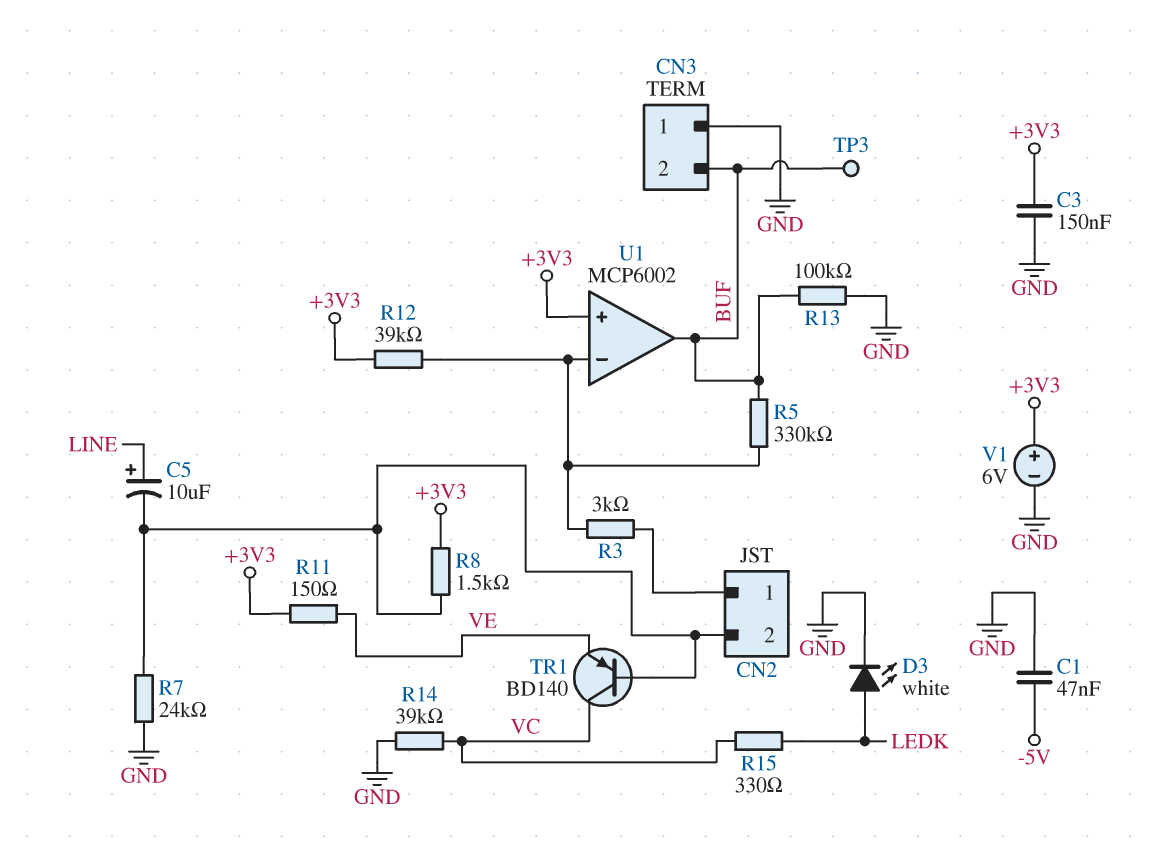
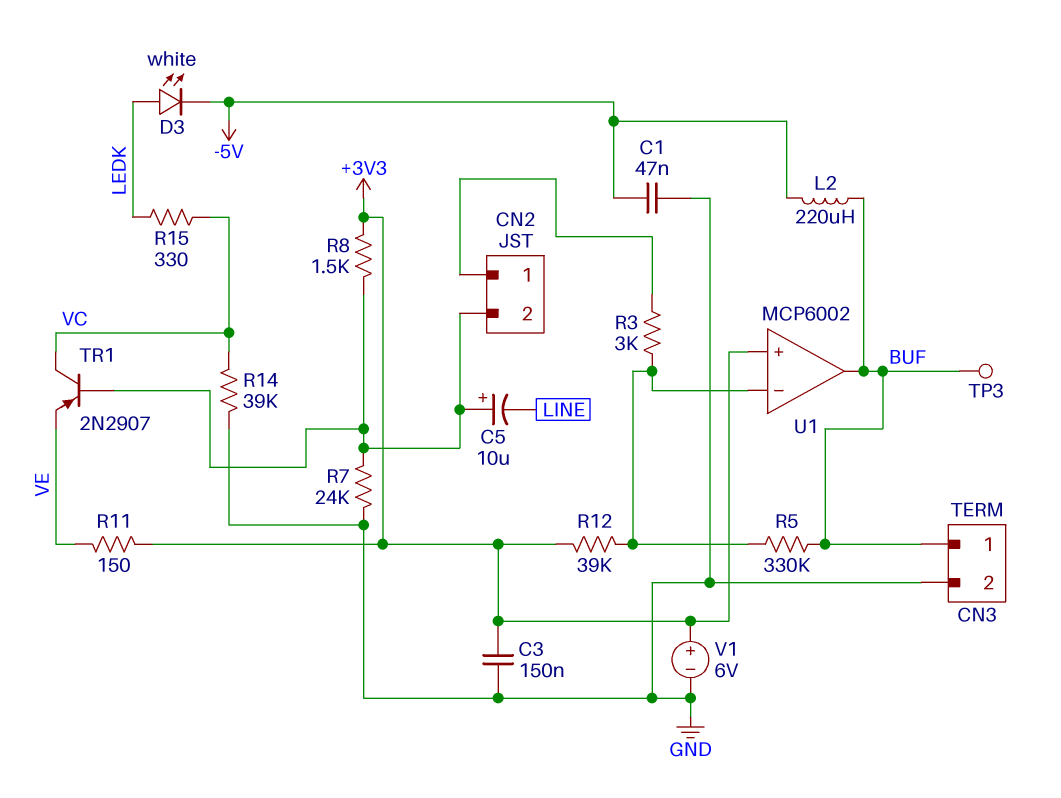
C5: 10uF (plus LINE, minus CN2/2) -> 10uF (plus CN2/2, minus LINE)
CN3 pin 1: GND -> BUF
CN3 pin 2: BUF -> GND
D3: LED white (A LEDK, K GND) -> LED white (A LEDK, K -5V)
L2: none -> 220uH (-5V, BUF)
R13: 100k (BUF, GND) -> none
TR1: PNP BD140 (B CN2/2, C VC, E VE) -> PNP 2N2907 (B CN2/2, C VC, E VE)

